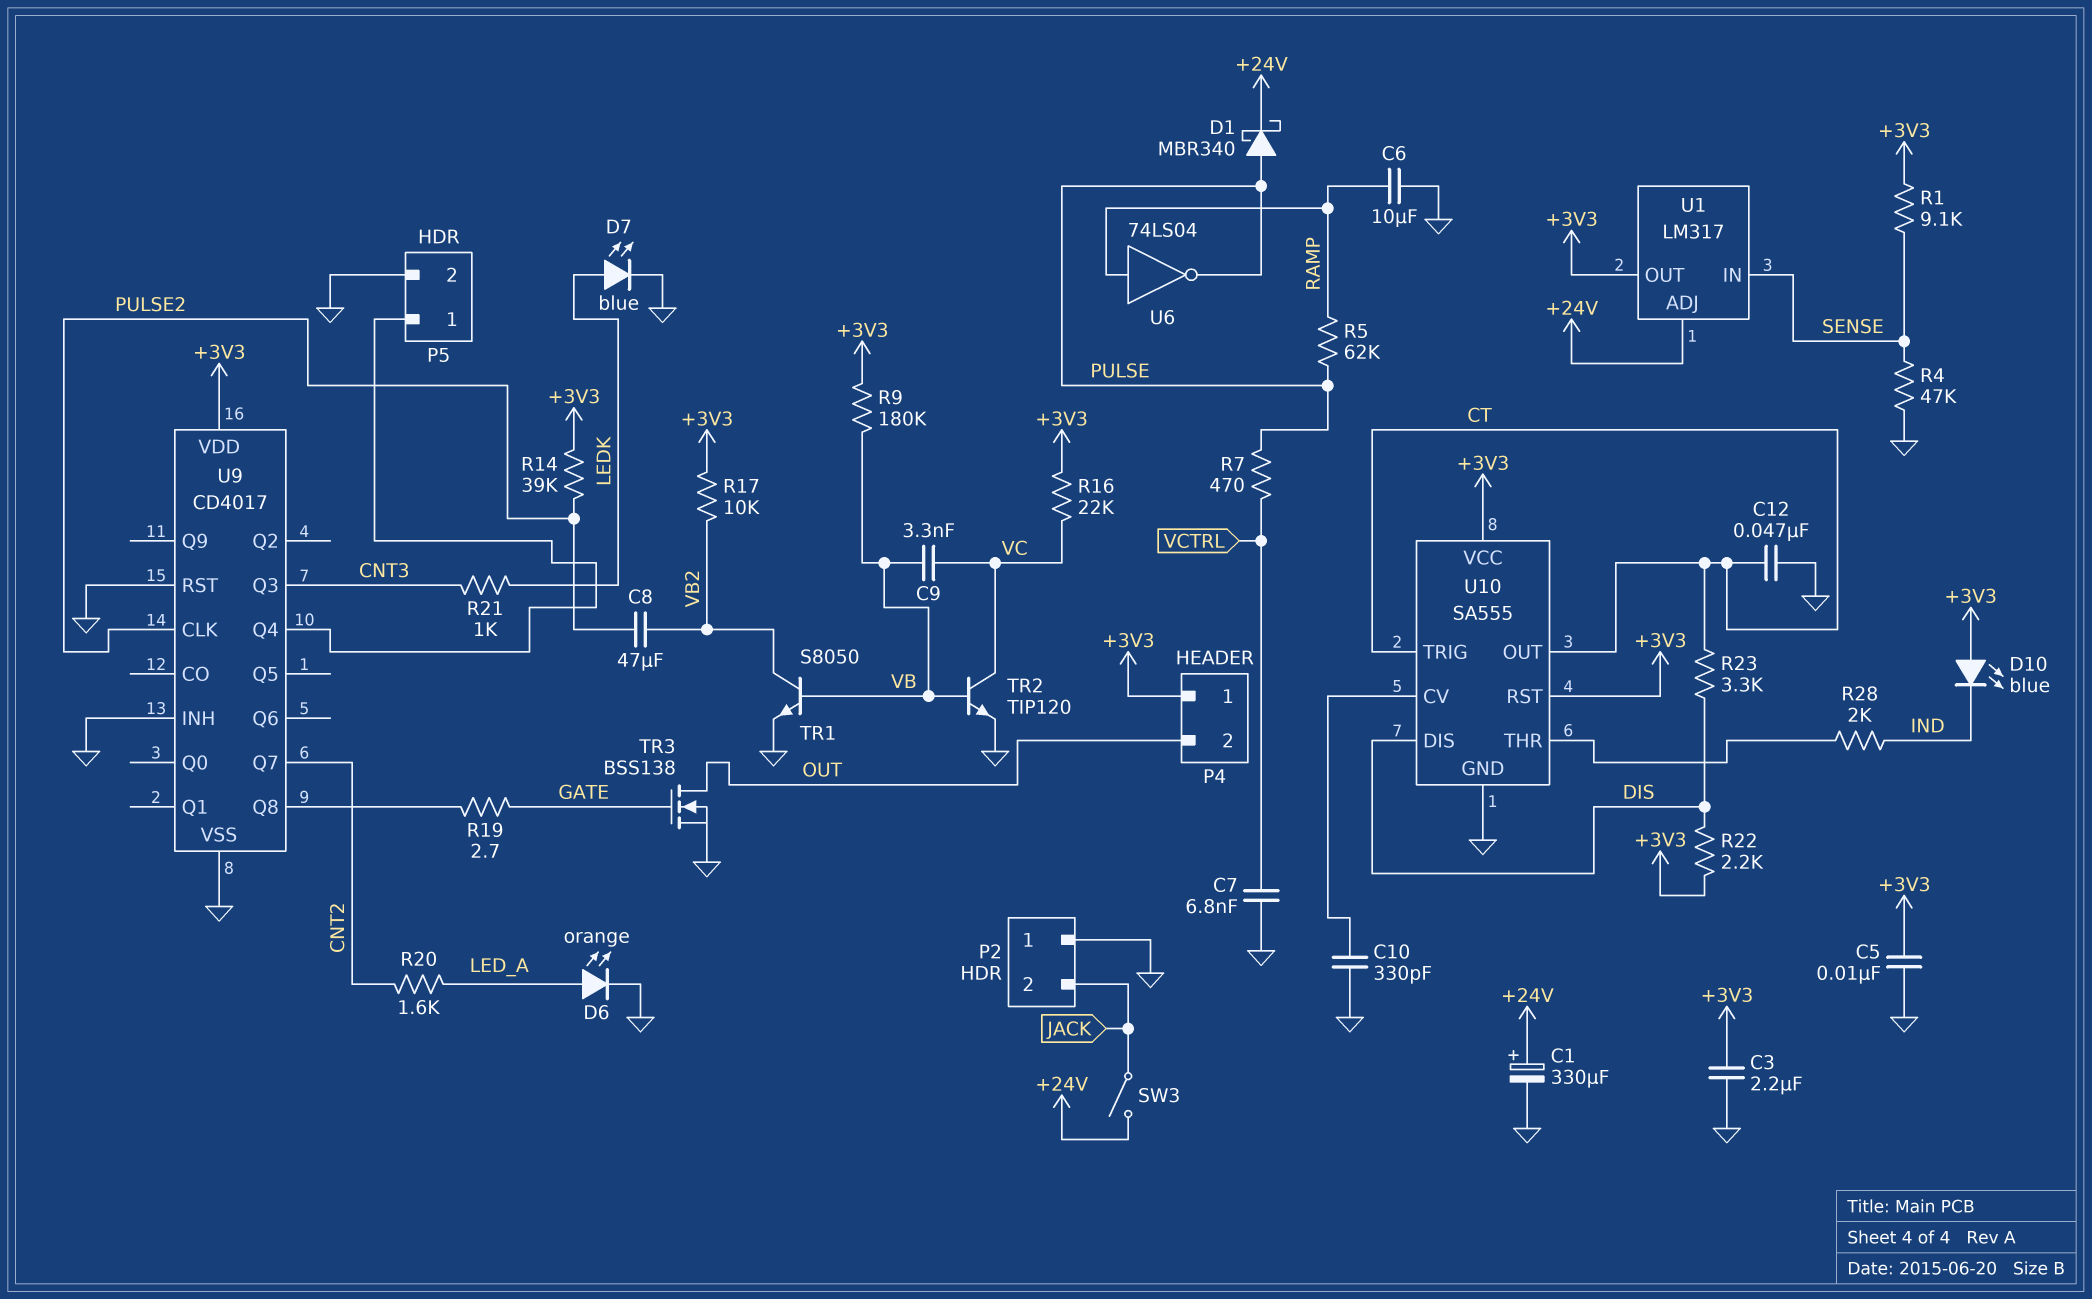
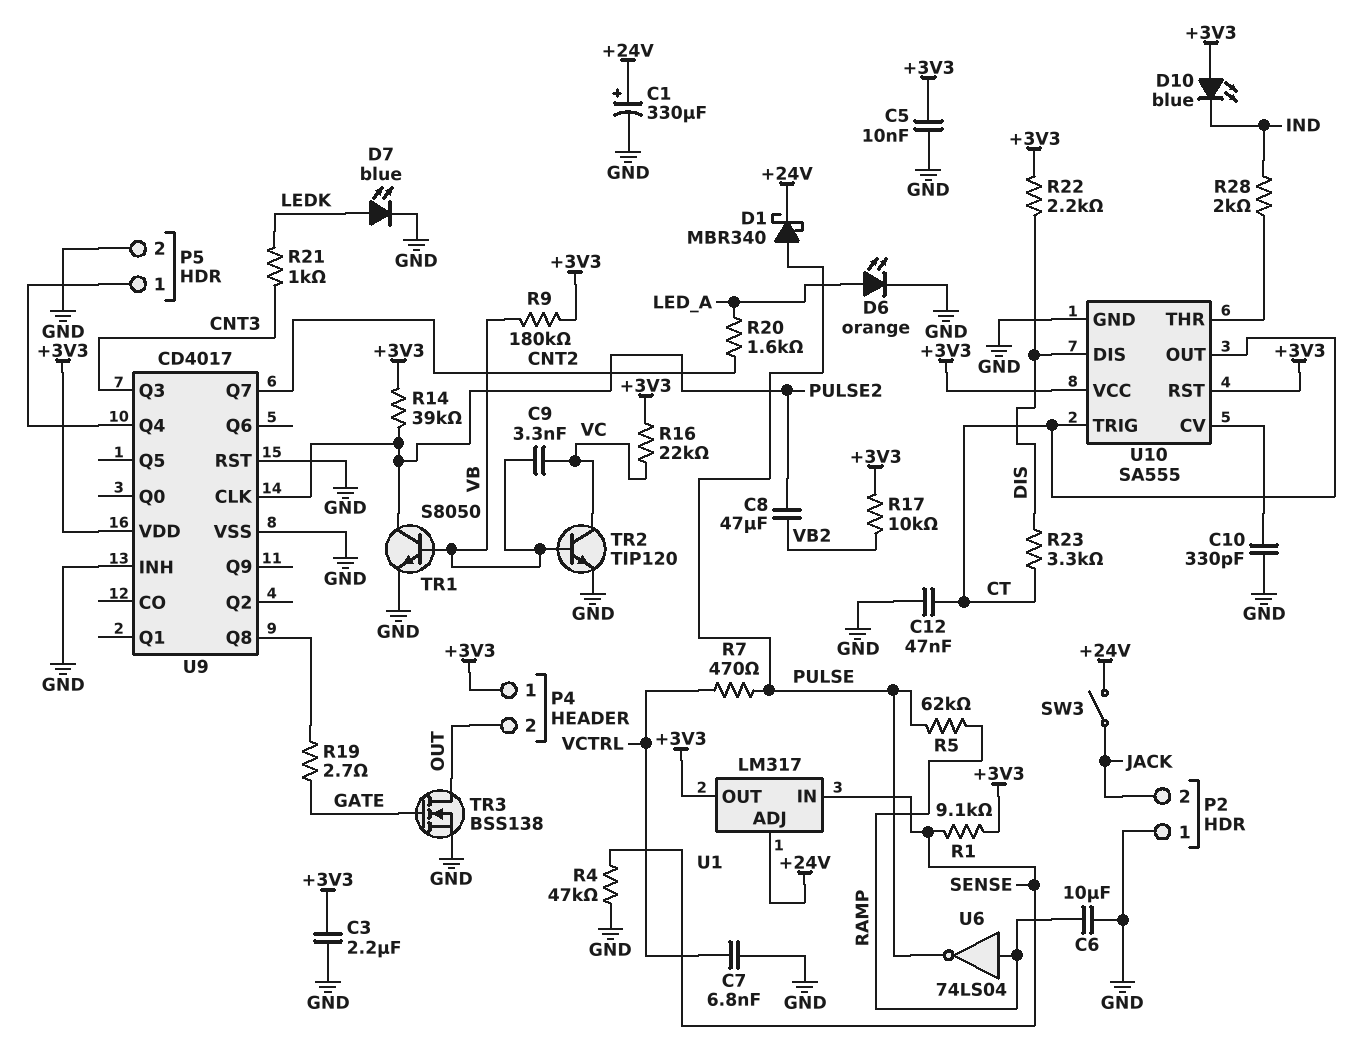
TR1: NPN S8050 (B VB, C VB2, E GND) -> NPN S8050 (B VB, C PULSE2, E GND)

